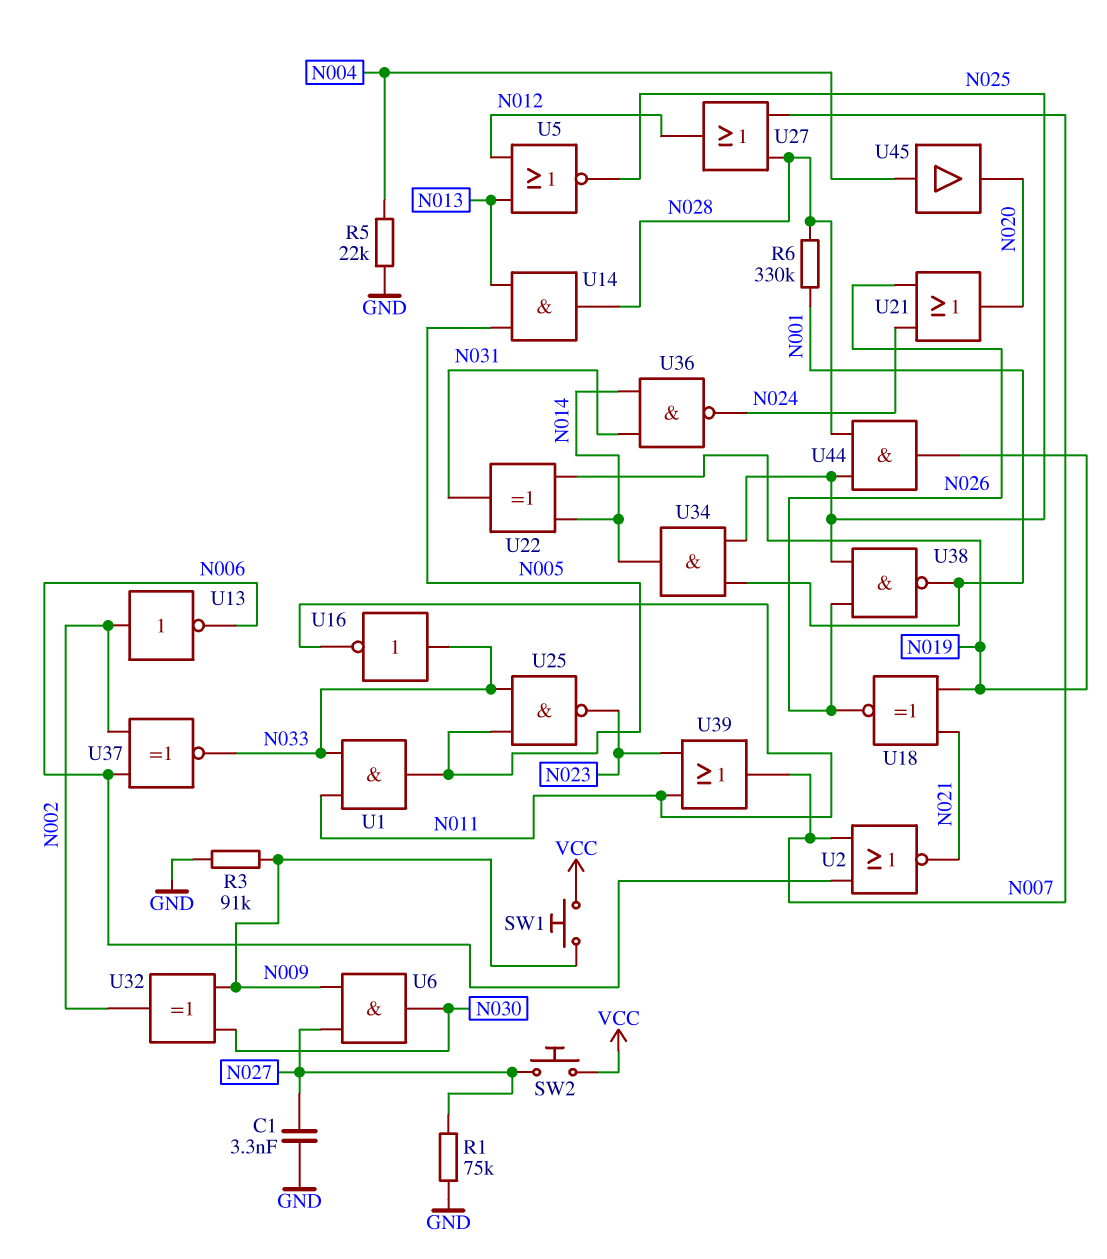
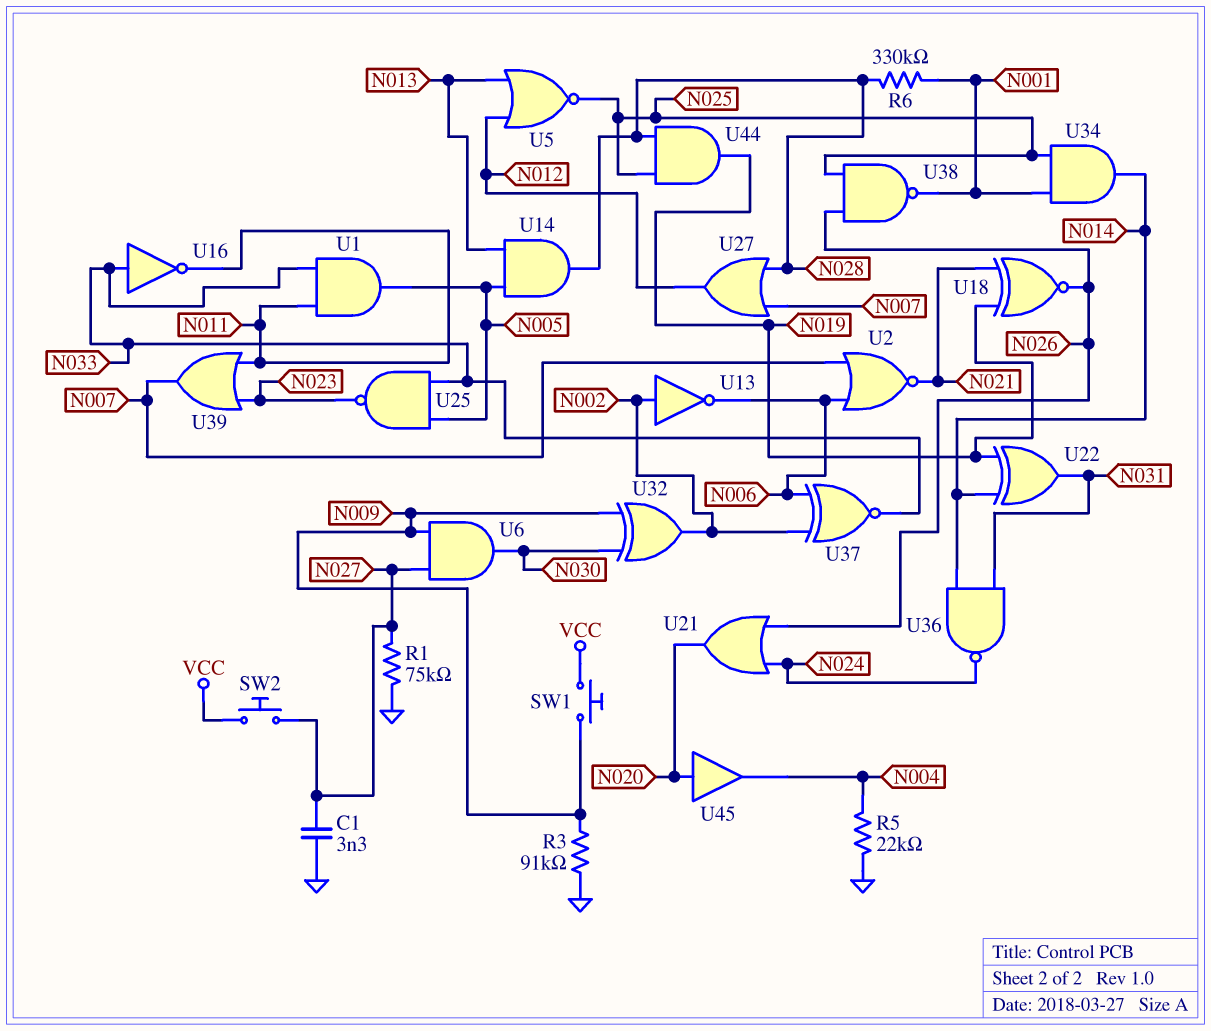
U45: buffer (in N004, out N020) -> buffer (in N020, out N004)

